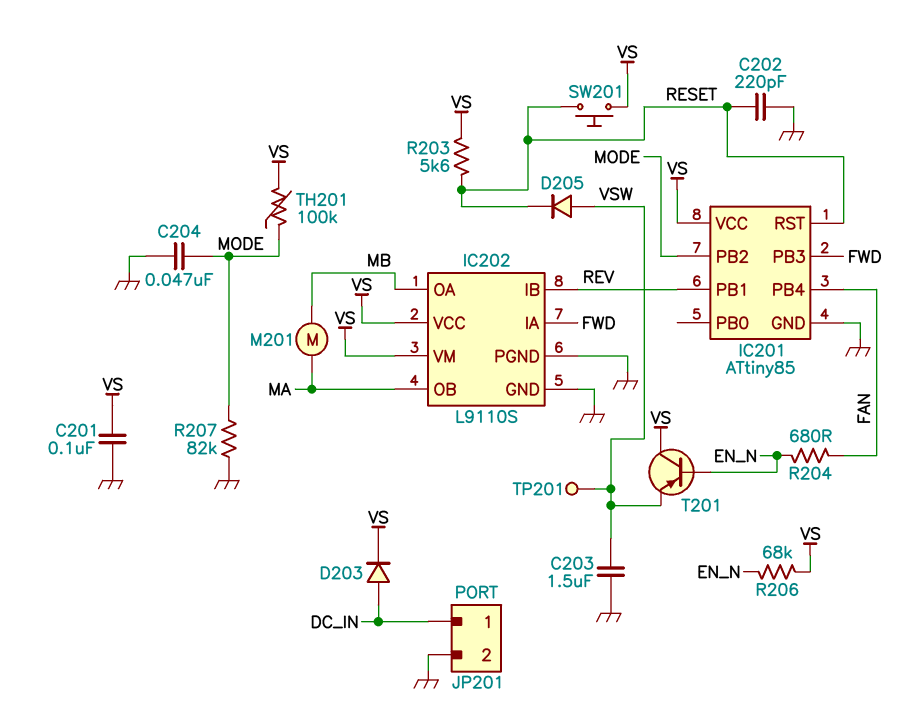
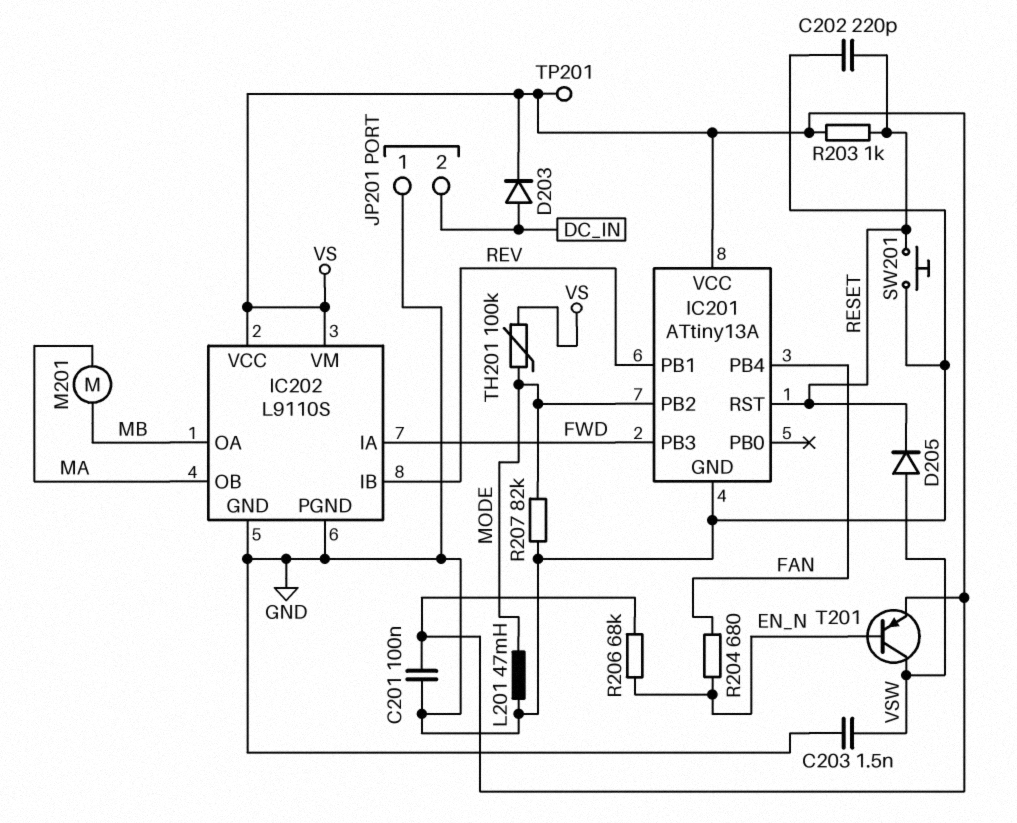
C203: 1.5uF (GND, VSW) -> 1.5nF (GND, VSW)
C204: 47nF (GND, MODE) -> none
IC201: ATtiny85 -> ATtiny13A
JP201 pin 1: DC_IN -> GND
JP201 pin 2: GND -> DC_IN
L201: none -> 47mH (GND, MODE)
R203: 5.6k (RESET, VS) -> 1k (RESET, VS)
SW201: button (RESET, VS) -> button (GND, RESET)
T201: PNP (B EN_N, C VS, E VSW) -> PNP (B EN_N, C VSW, E VS)
TP201: test point (VSW) -> test point (VS)

